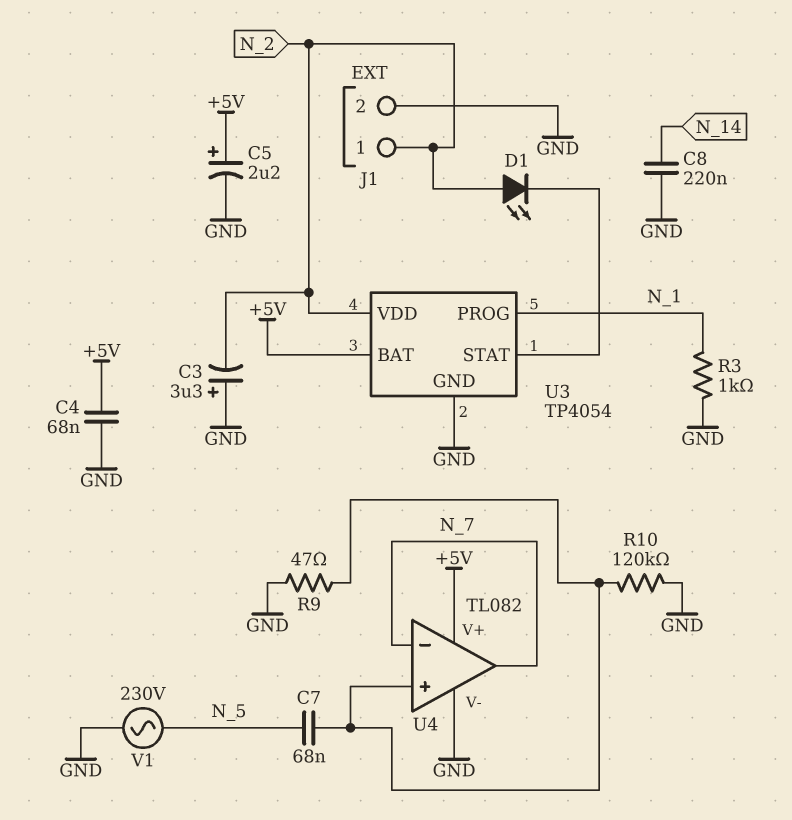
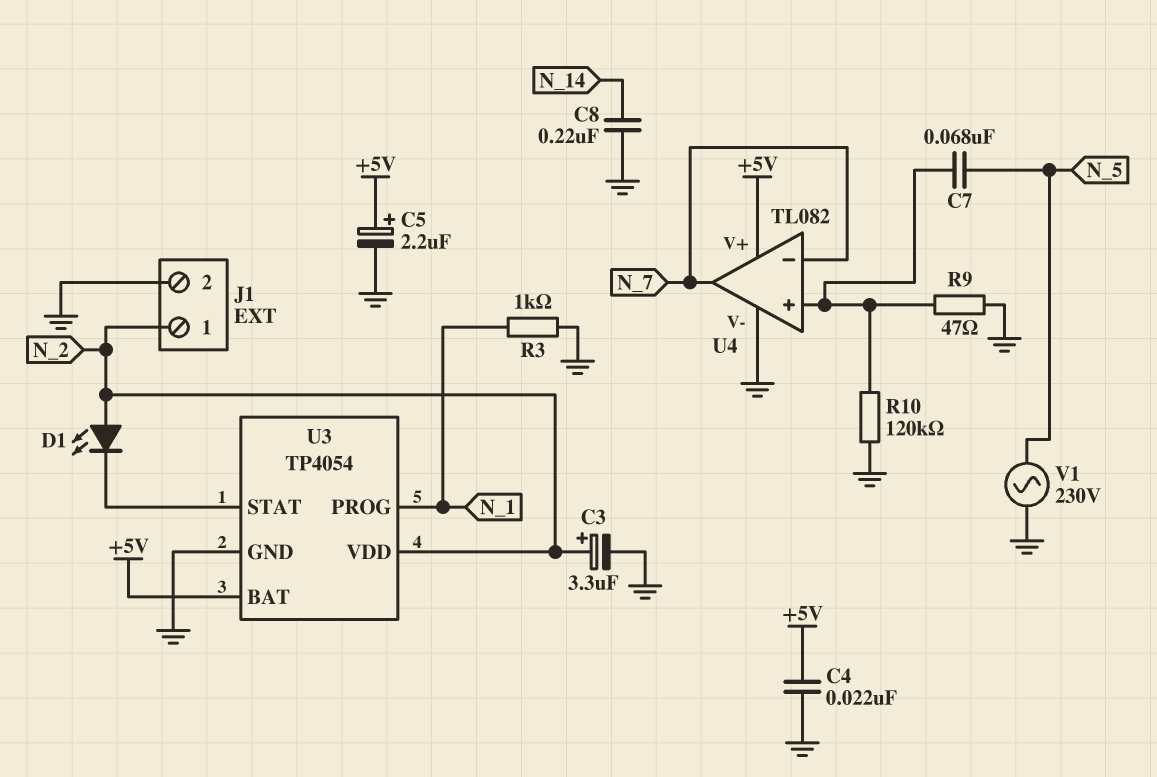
C3: 3.3uF (plus GND, minus N_2) -> 3.3uF (plus N_2, minus GND)
C4: 68nF (+5V, GND) -> 22nF (+5V, GND)

